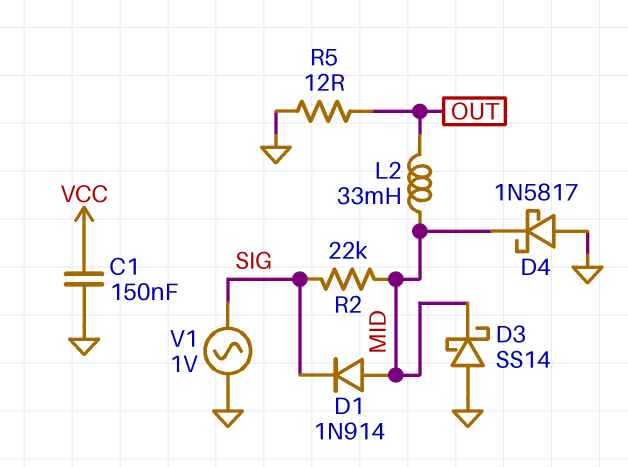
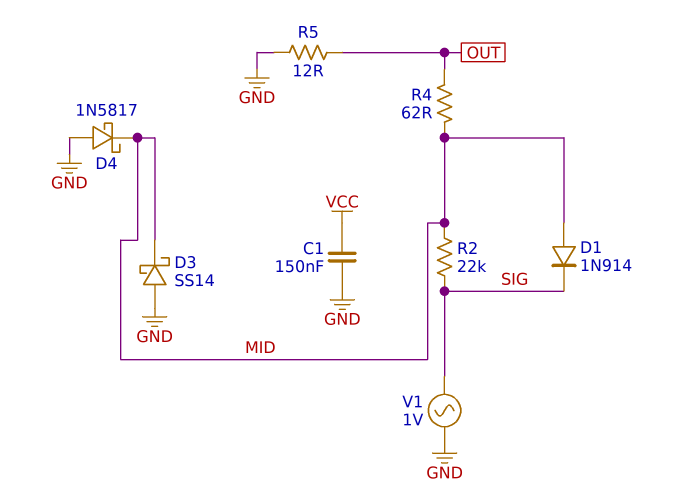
L2: 33mH (MID, OUT) -> none
R4: none -> 62 (MID, OUT)

